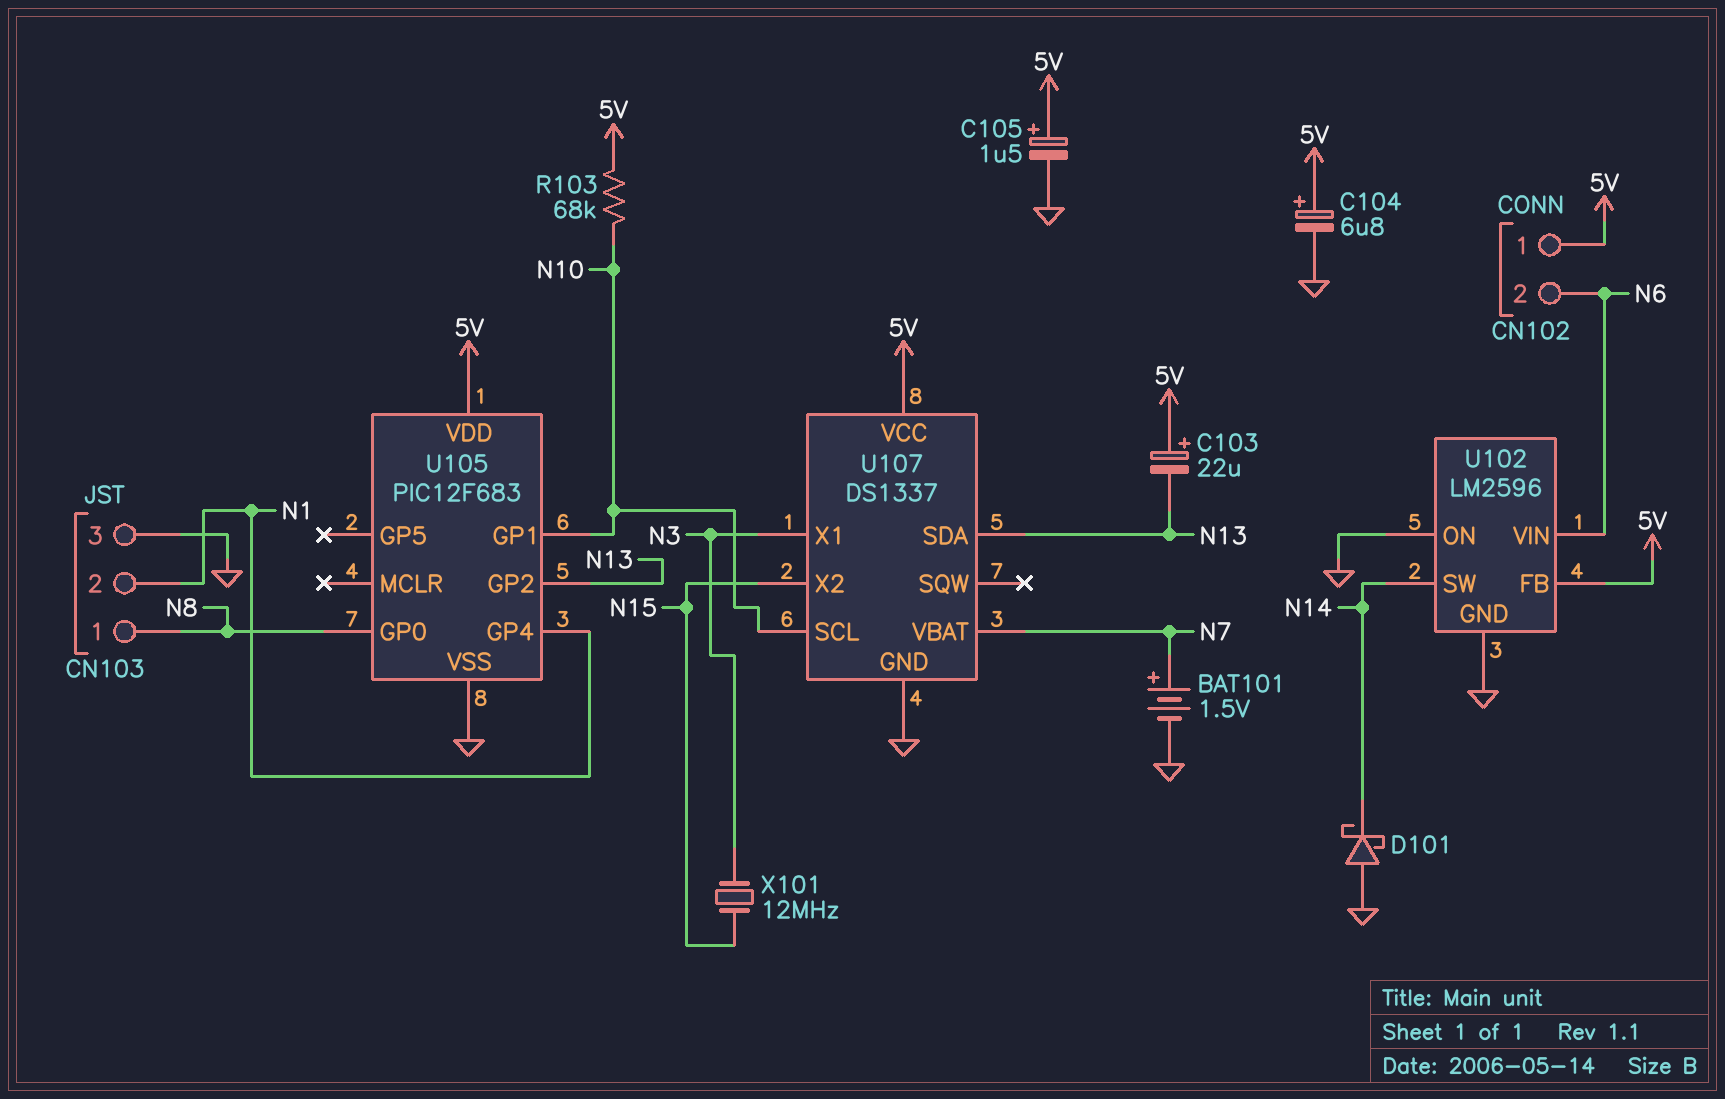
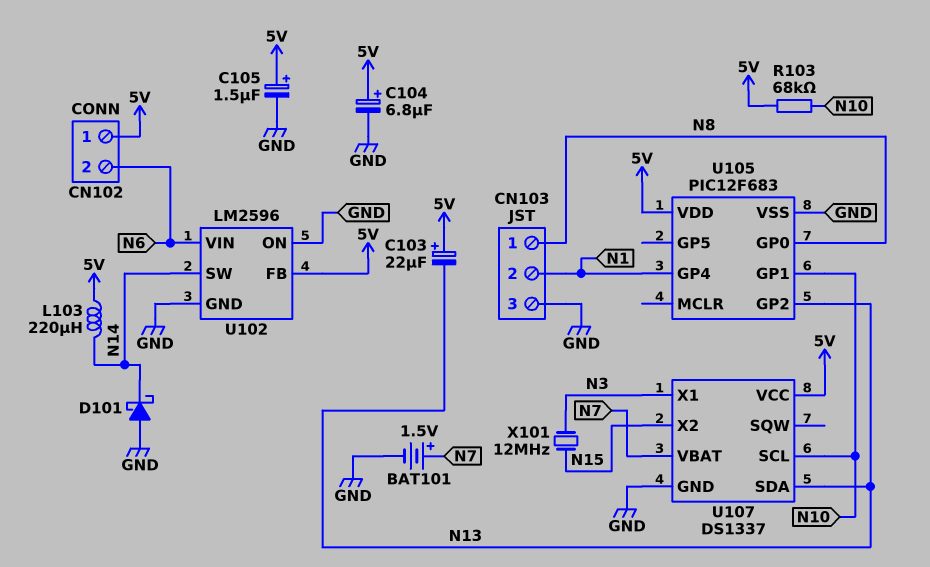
L103: none -> 220uH (5V, N14)

